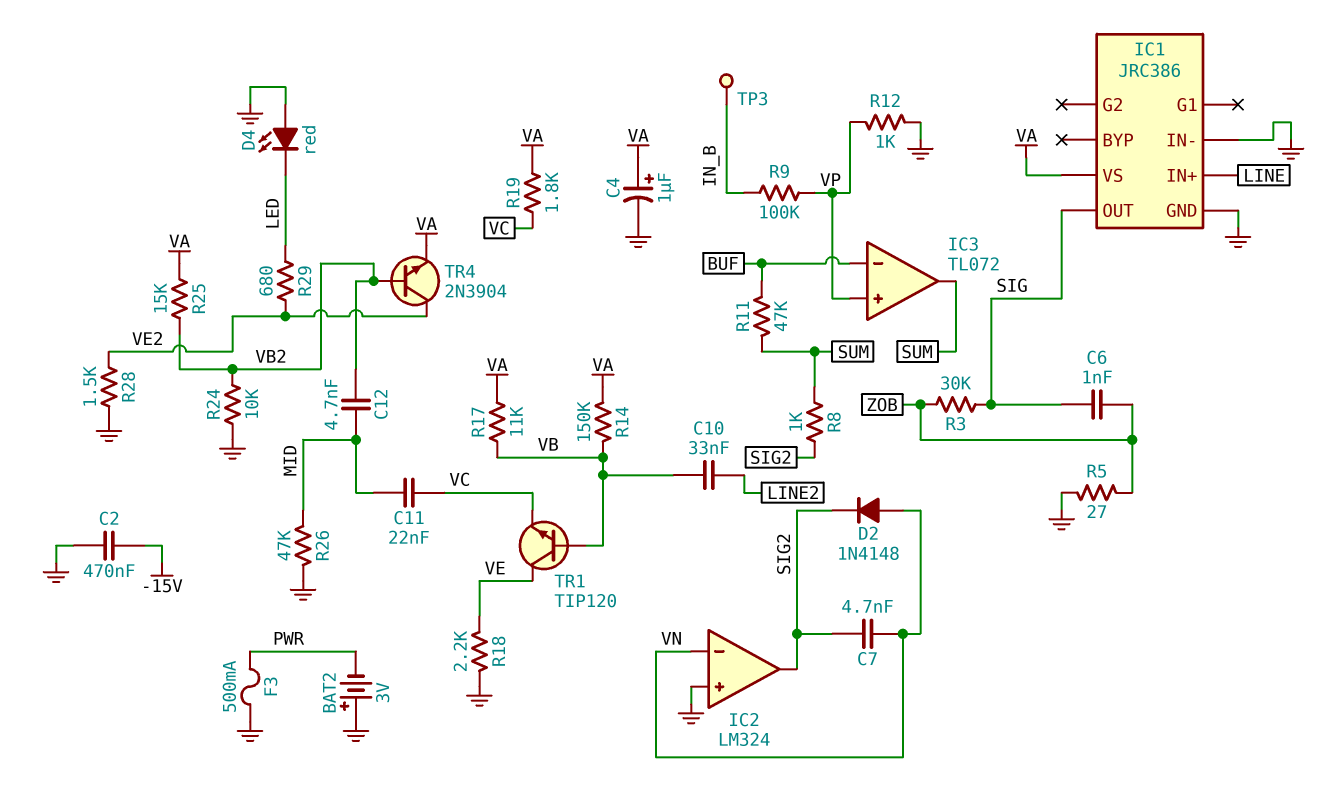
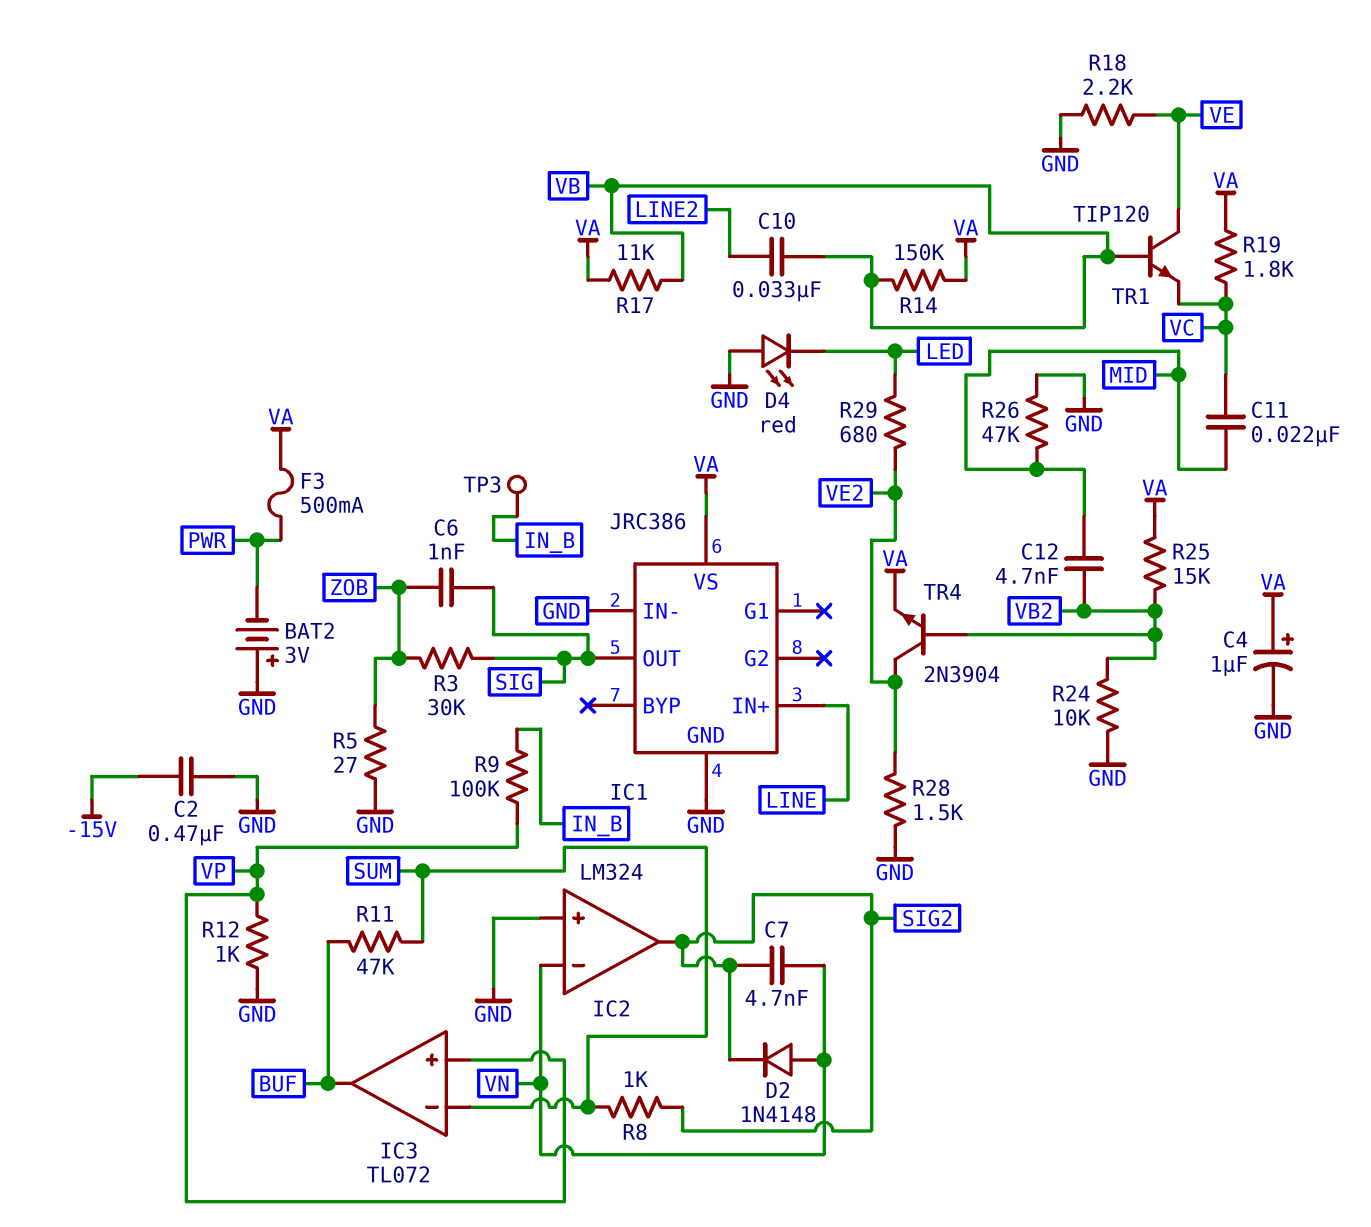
F3: 500mA (GND, PWR) -> 500mA (PWR, VA)
IC3 pin in-: BUF -> SUM
IC3 pin out: SUM -> BUF

